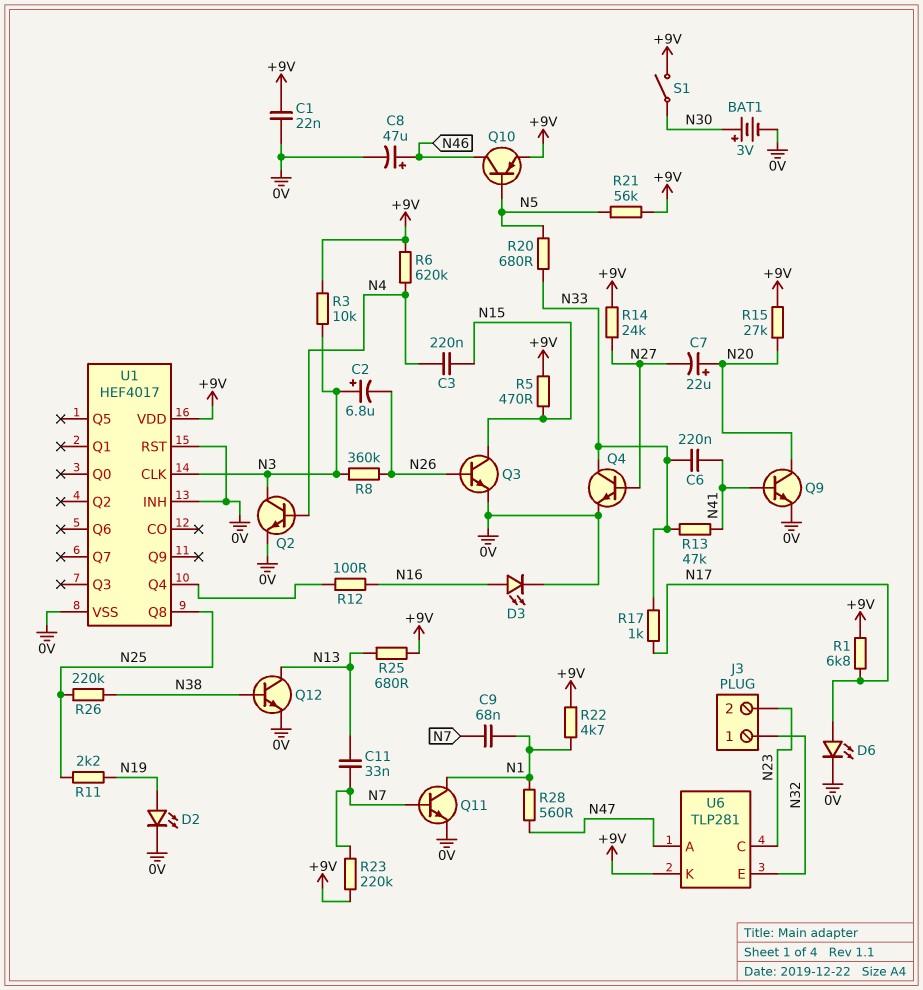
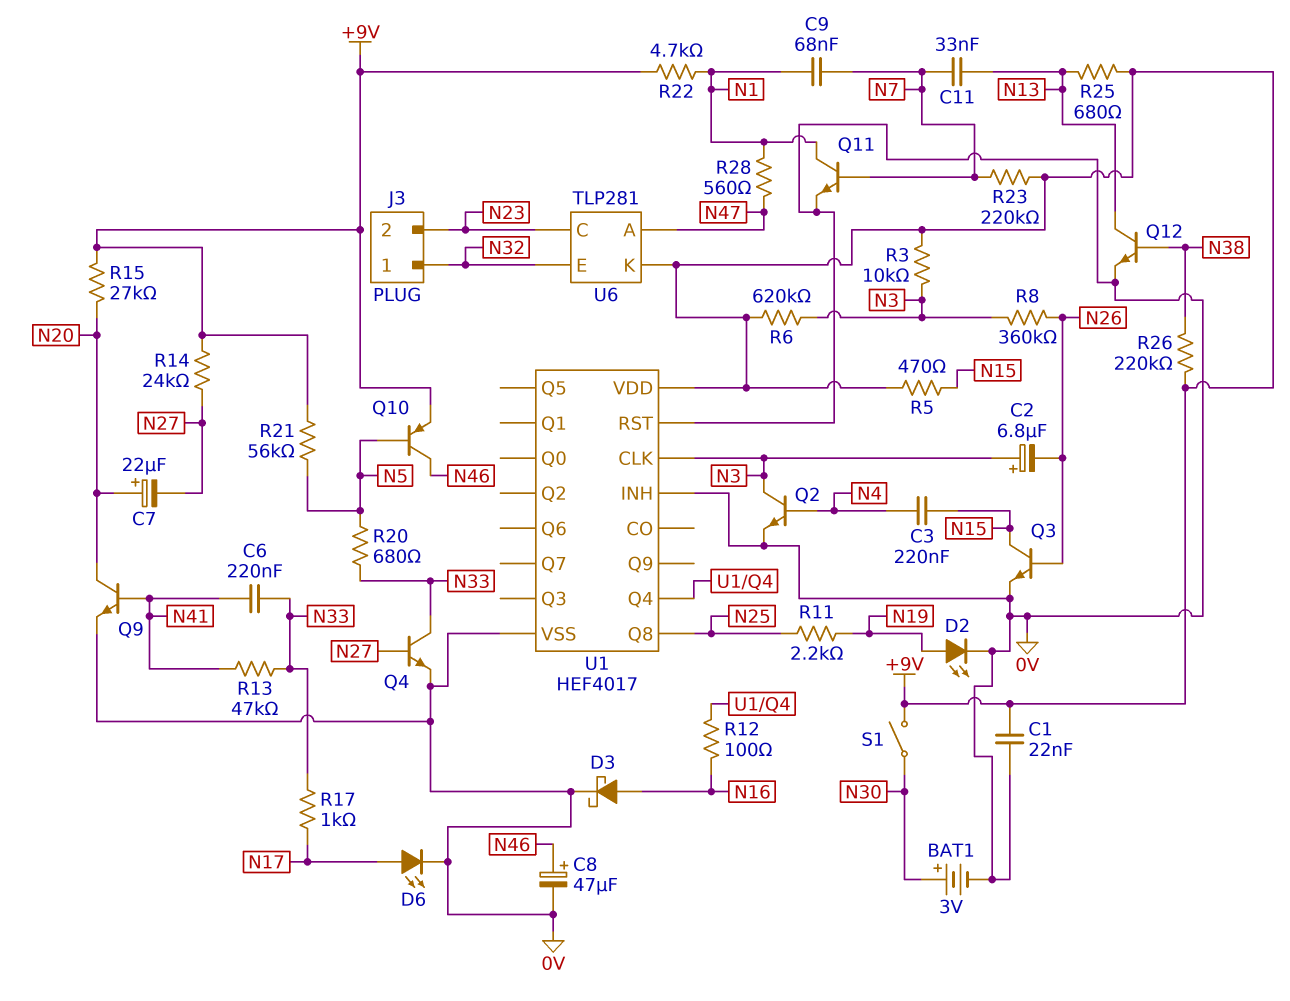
D3: LED (A N16, K 0V) -> schottky (A N16, K 0V)
R1: 6.8k (+9V, N17) -> none
R6: 620k (+9V, N4) -> 620k (+9V, N3)
R26: 220k (N25, N38) -> 220k (+9V, N38)

